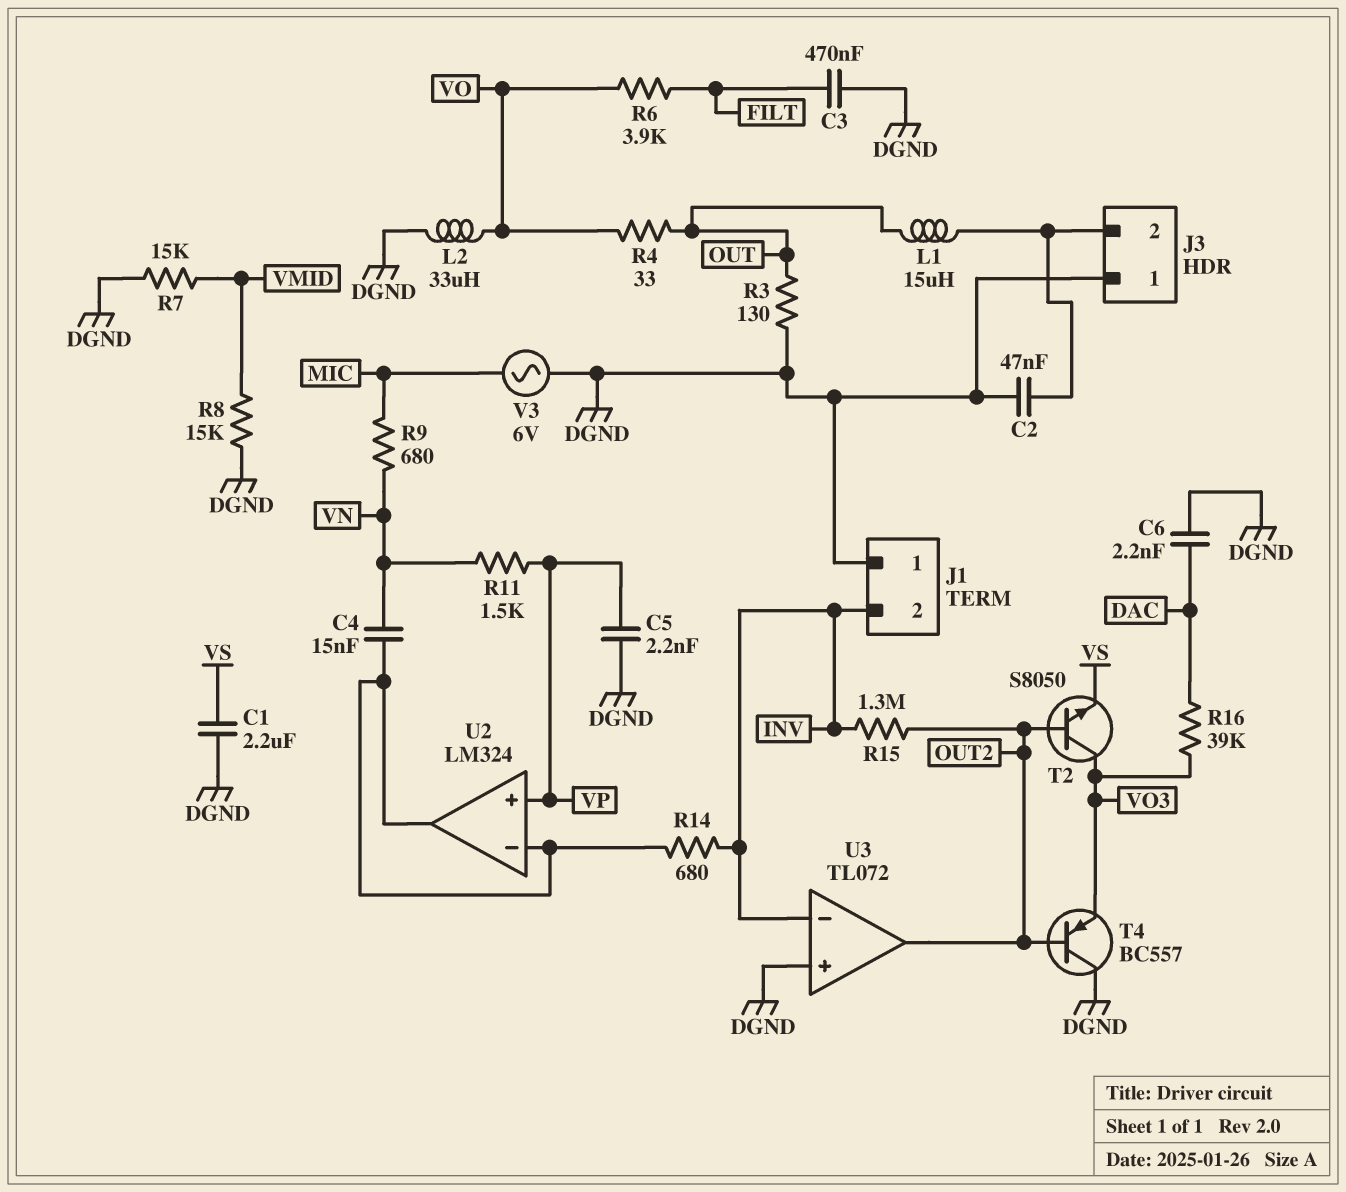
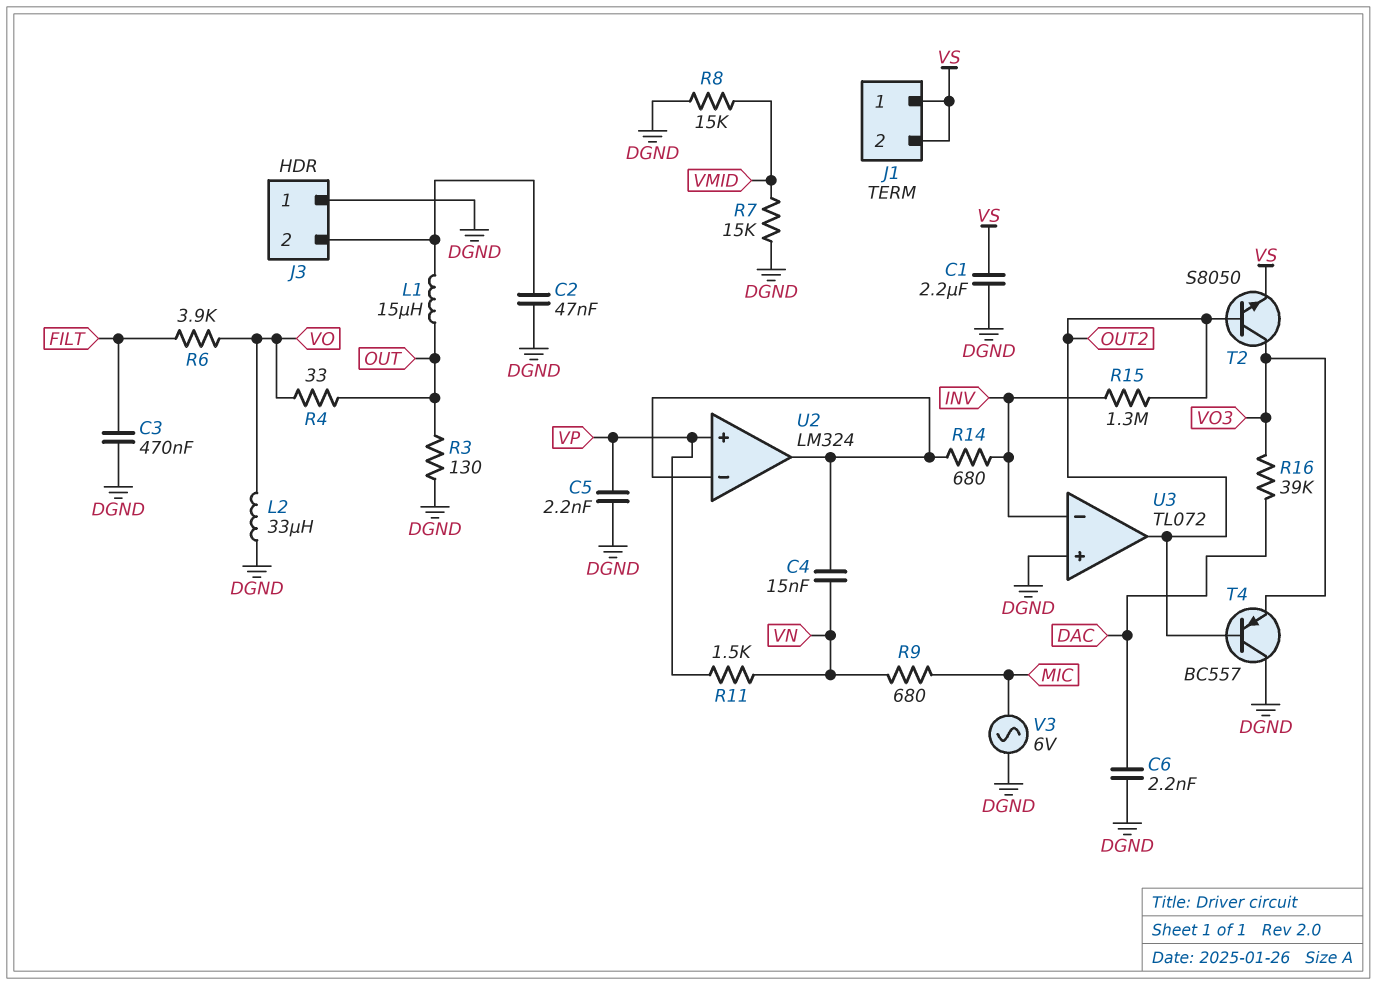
J1 pin 1: DGND -> VS
J1 pin 2: INV -> VS

